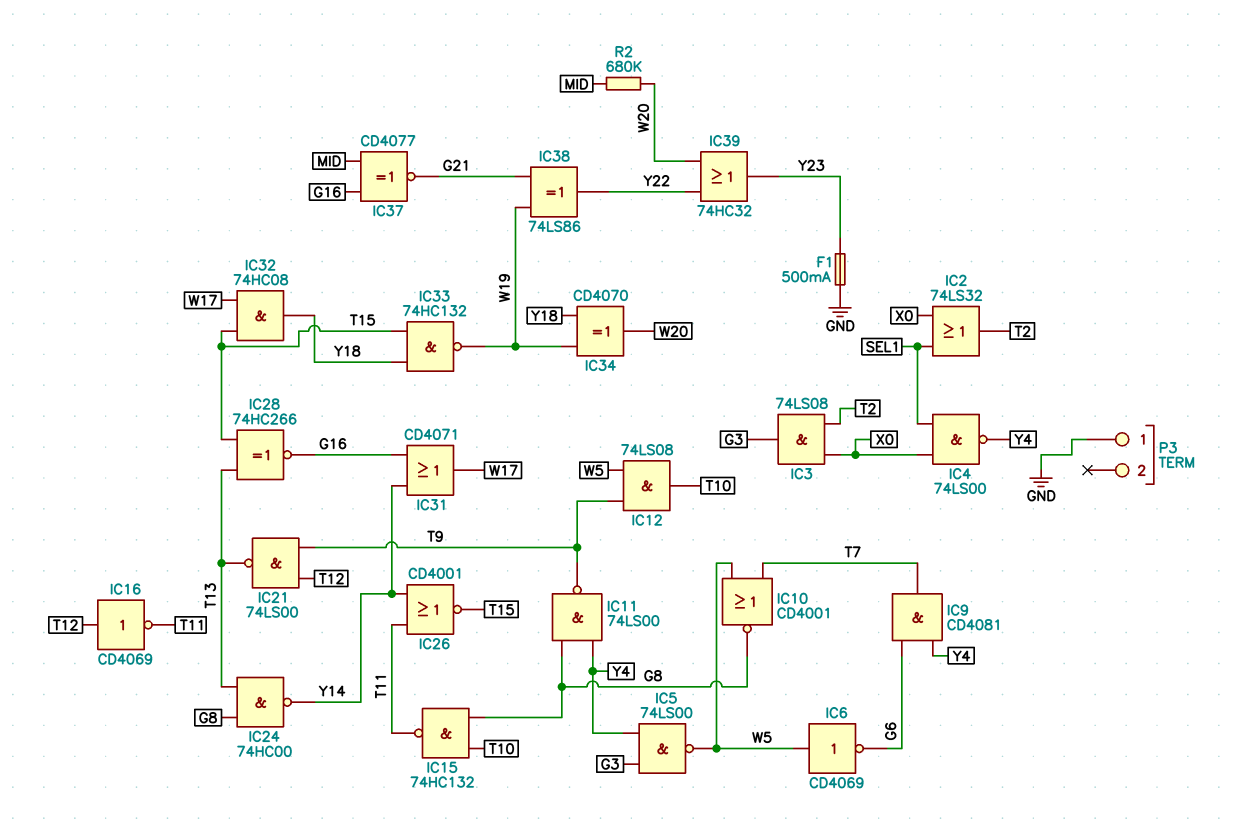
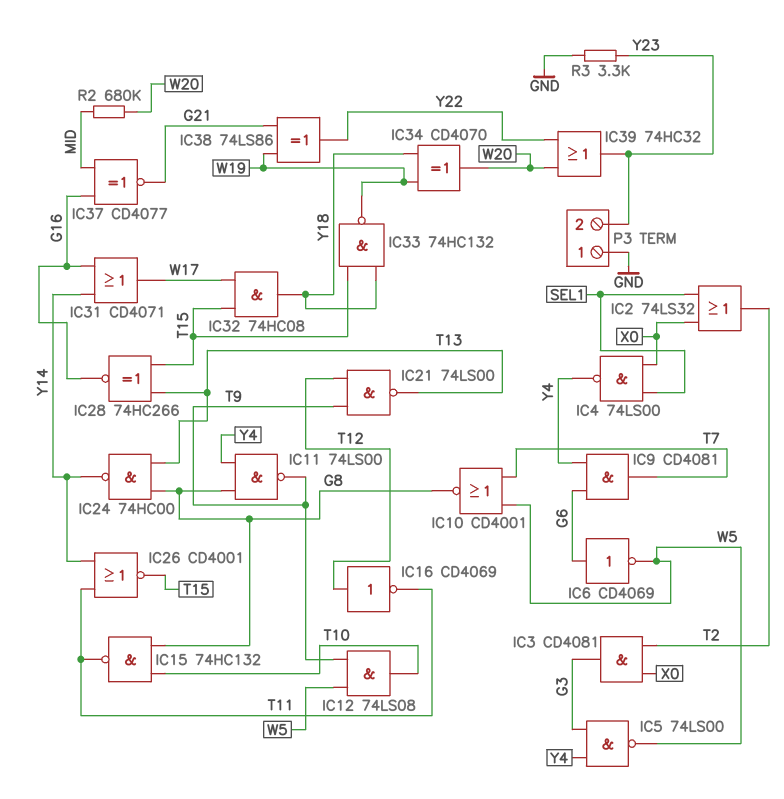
F1: 500mA (GND, Y23) -> none
IC3: AND 74LS08 (in T2, in X0, out G3) -> AND CD4081 (in T2, in X0, out G3)
IC6: NOT CD4069 (in W5, out G6) -> NOT CD4069 (in G6, out W5)
P3 pin 2: none -> Y23
R3: none -> 3.3k (GND, Y23)

